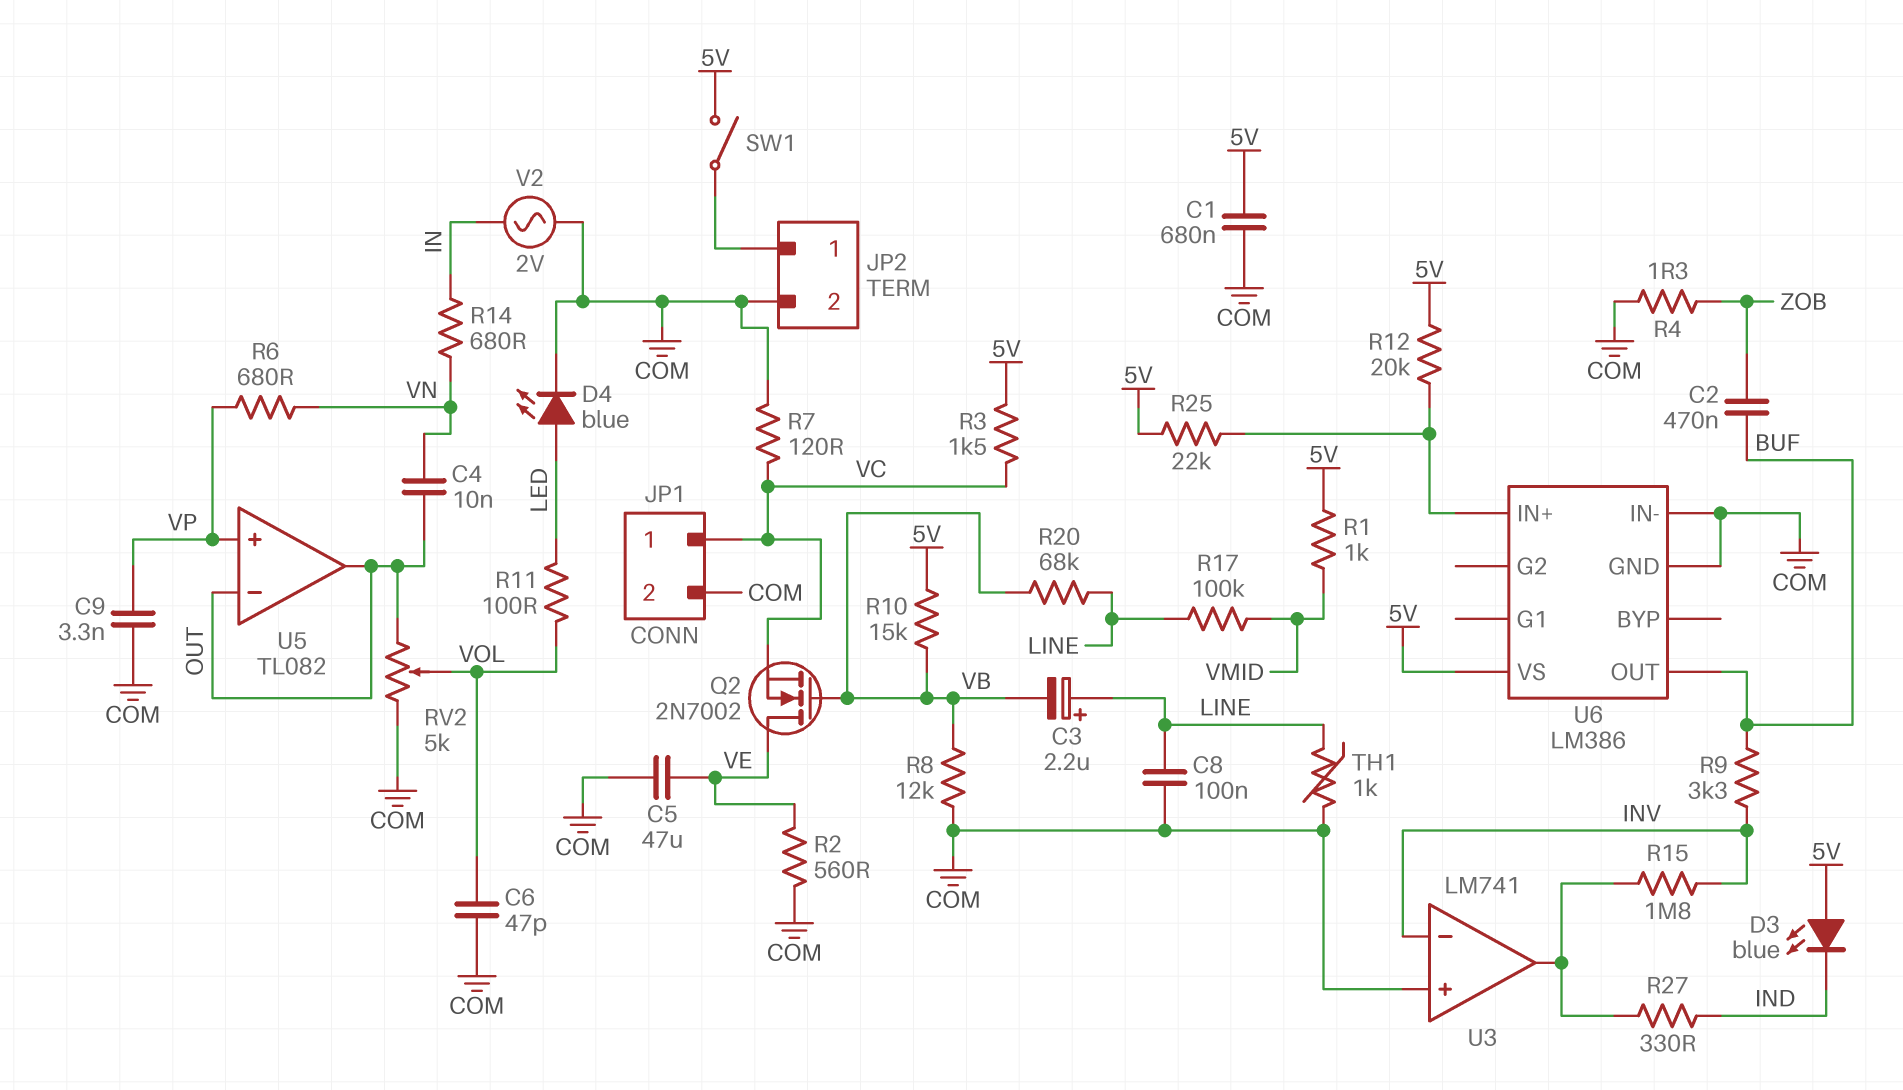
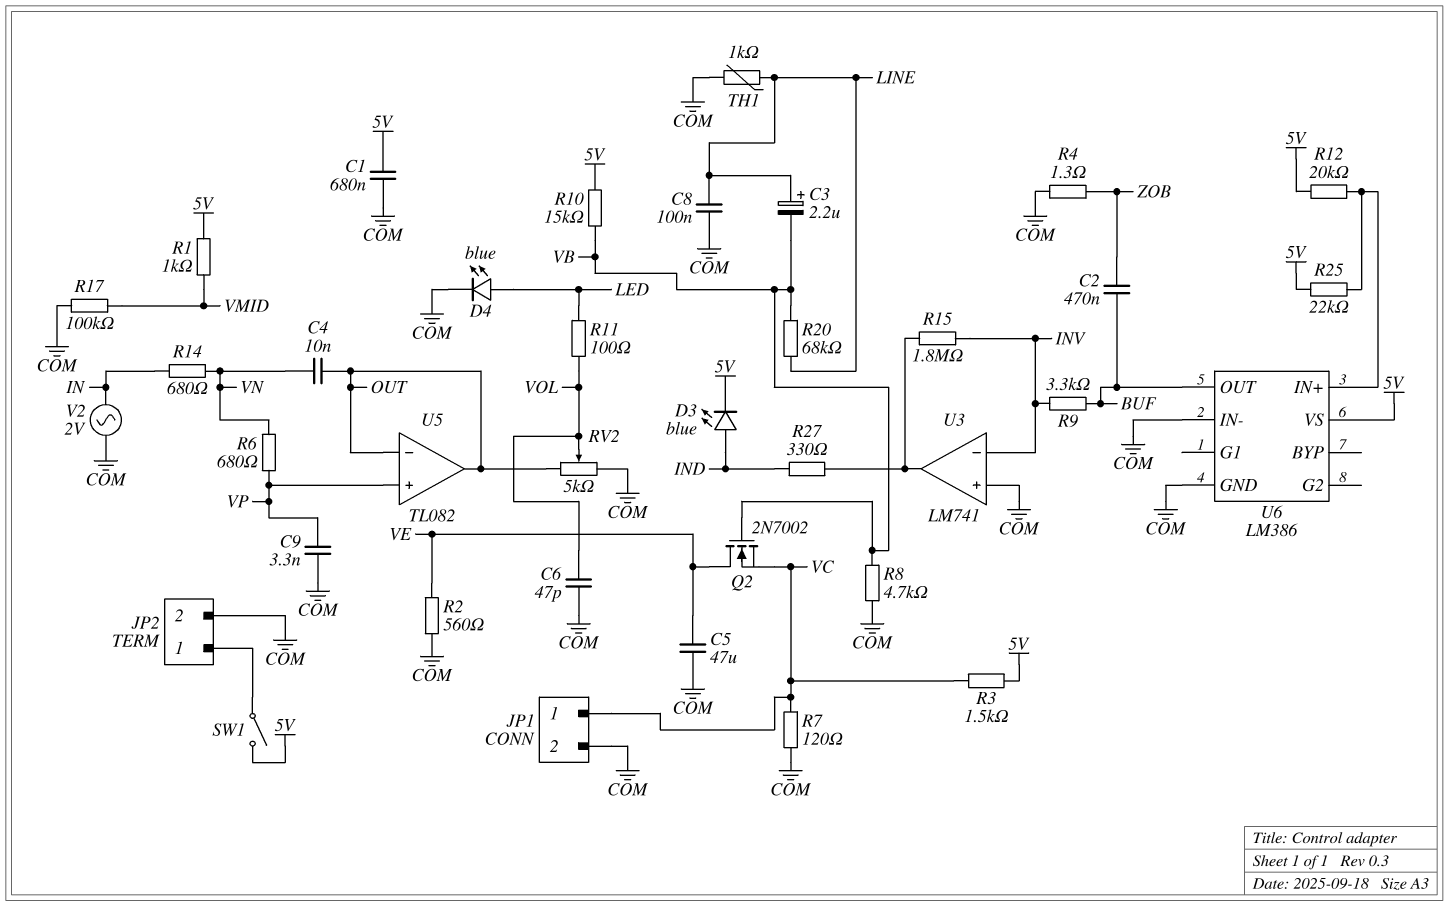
D3: LED blue (A 5V, K IND) -> LED blue (A IND, K 5V)
R8: 12k (COM, VB) -> 4.7k (COM, VB)
R17: 100k (LINE, VMID) -> 100k (COM, VMID)

